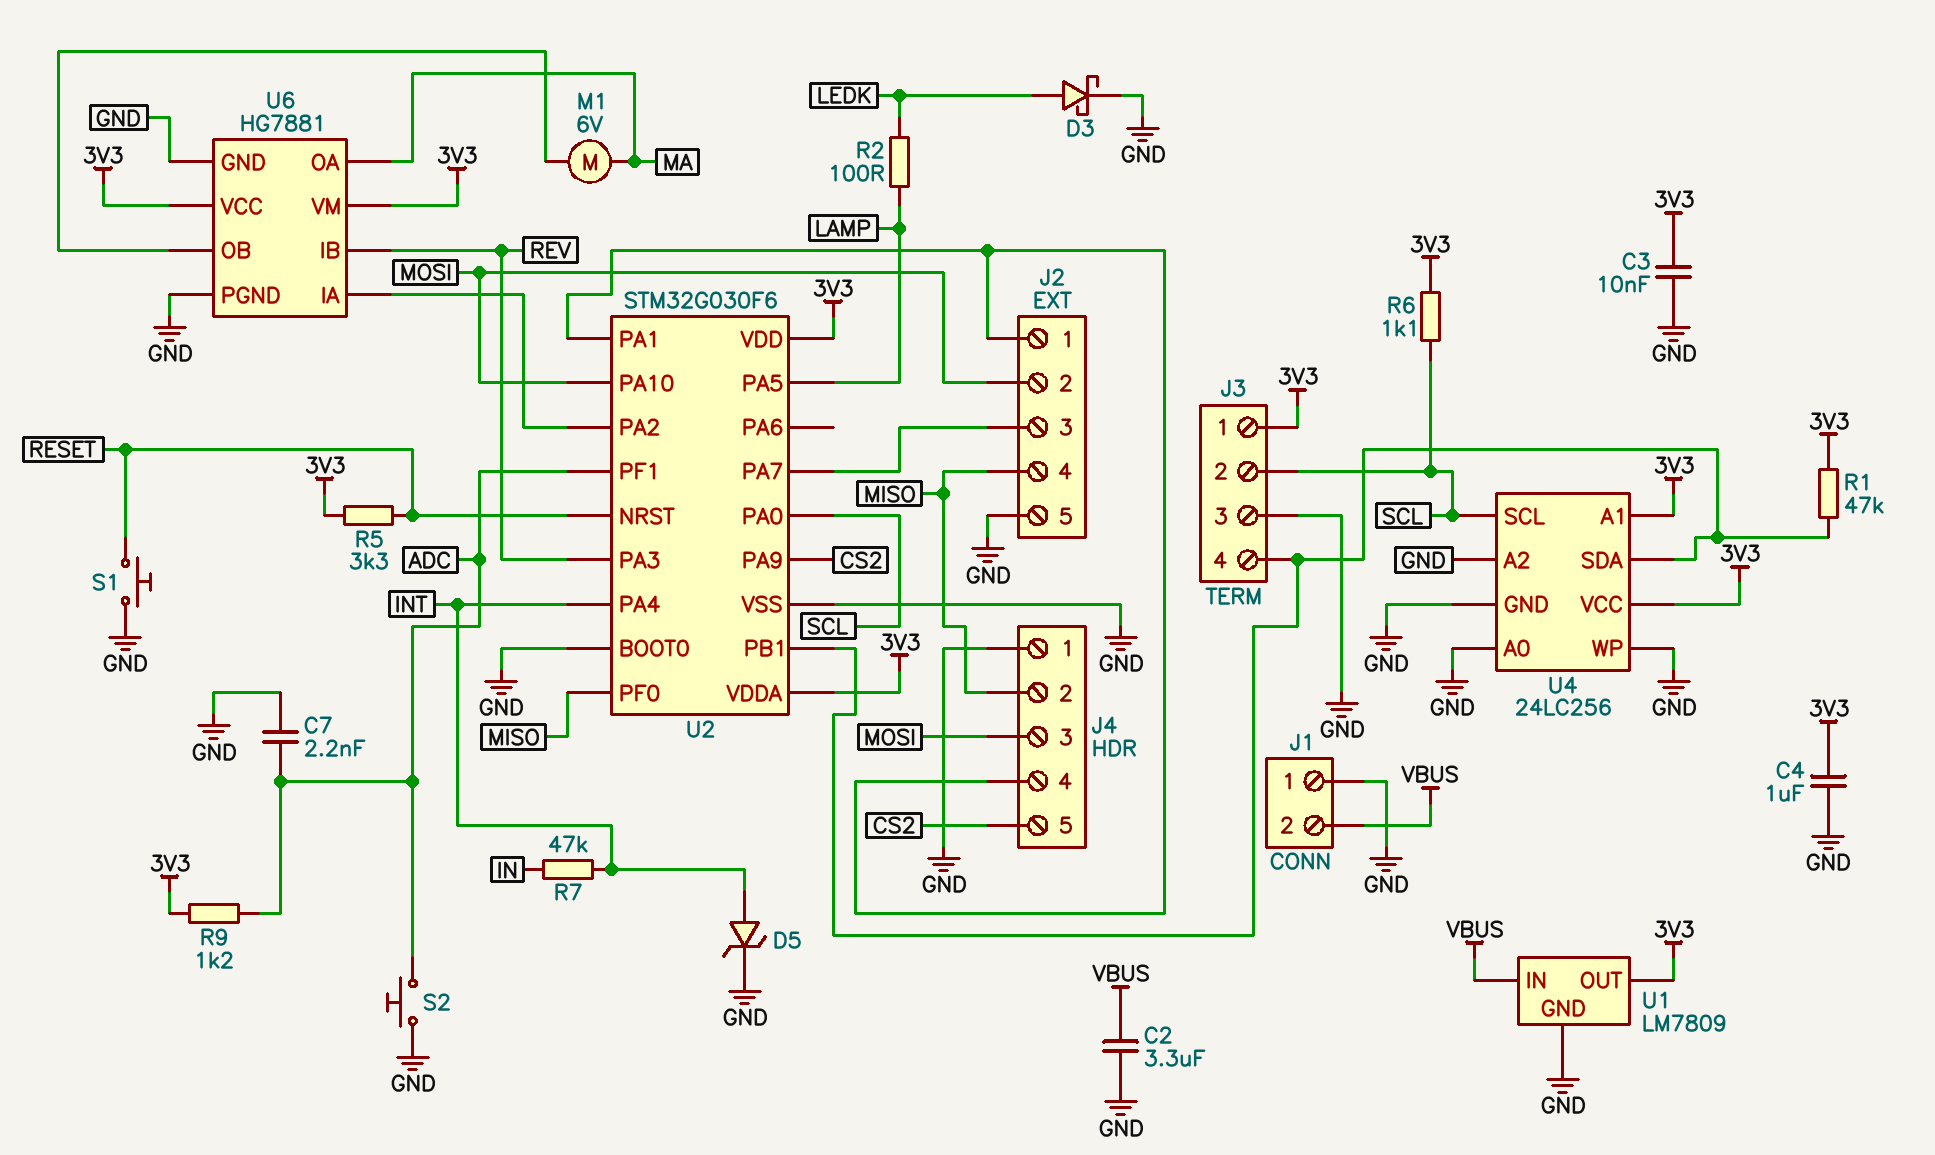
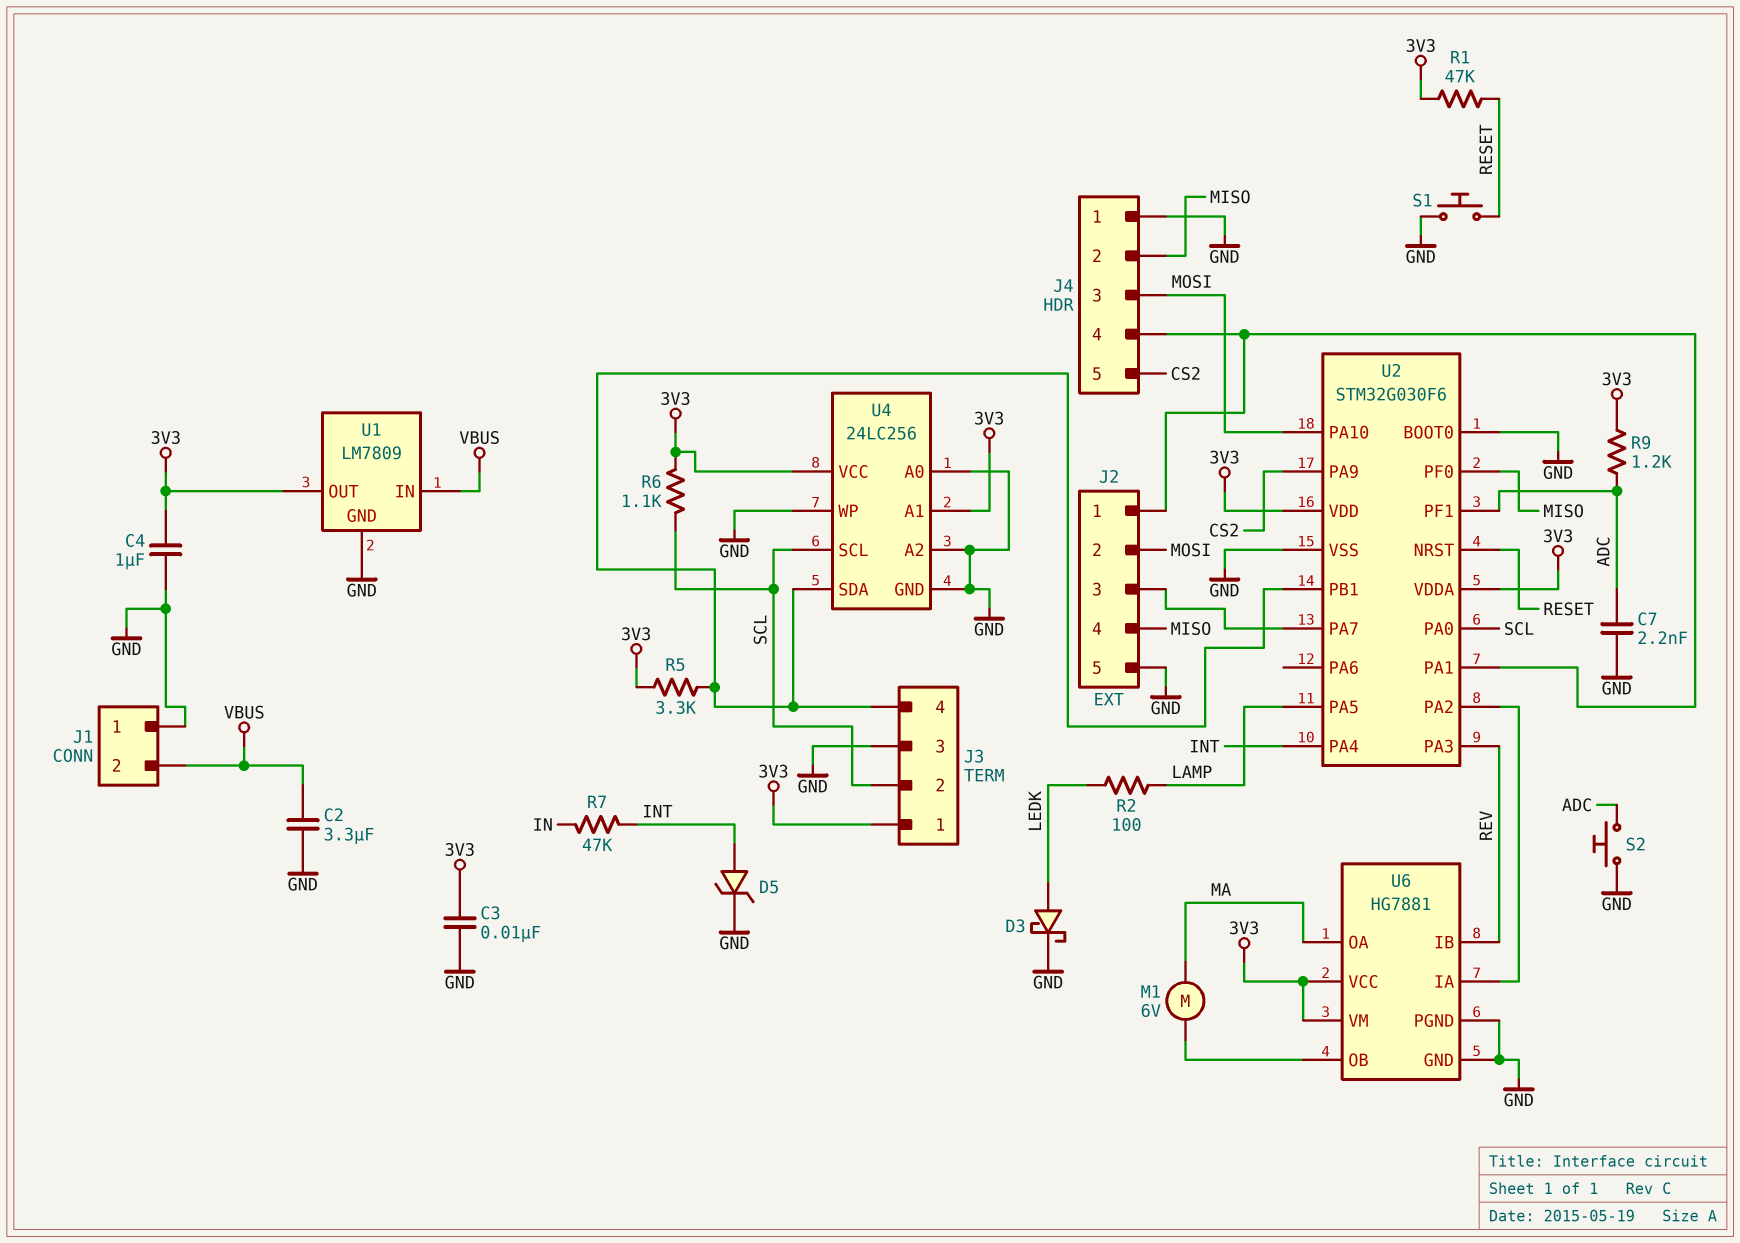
R1: 47k (3V3, J3/4) -> 47k (3V3, RESET)
R5: 3.3k (3V3, RESET) -> 3.3k (3V3, J3/4)

